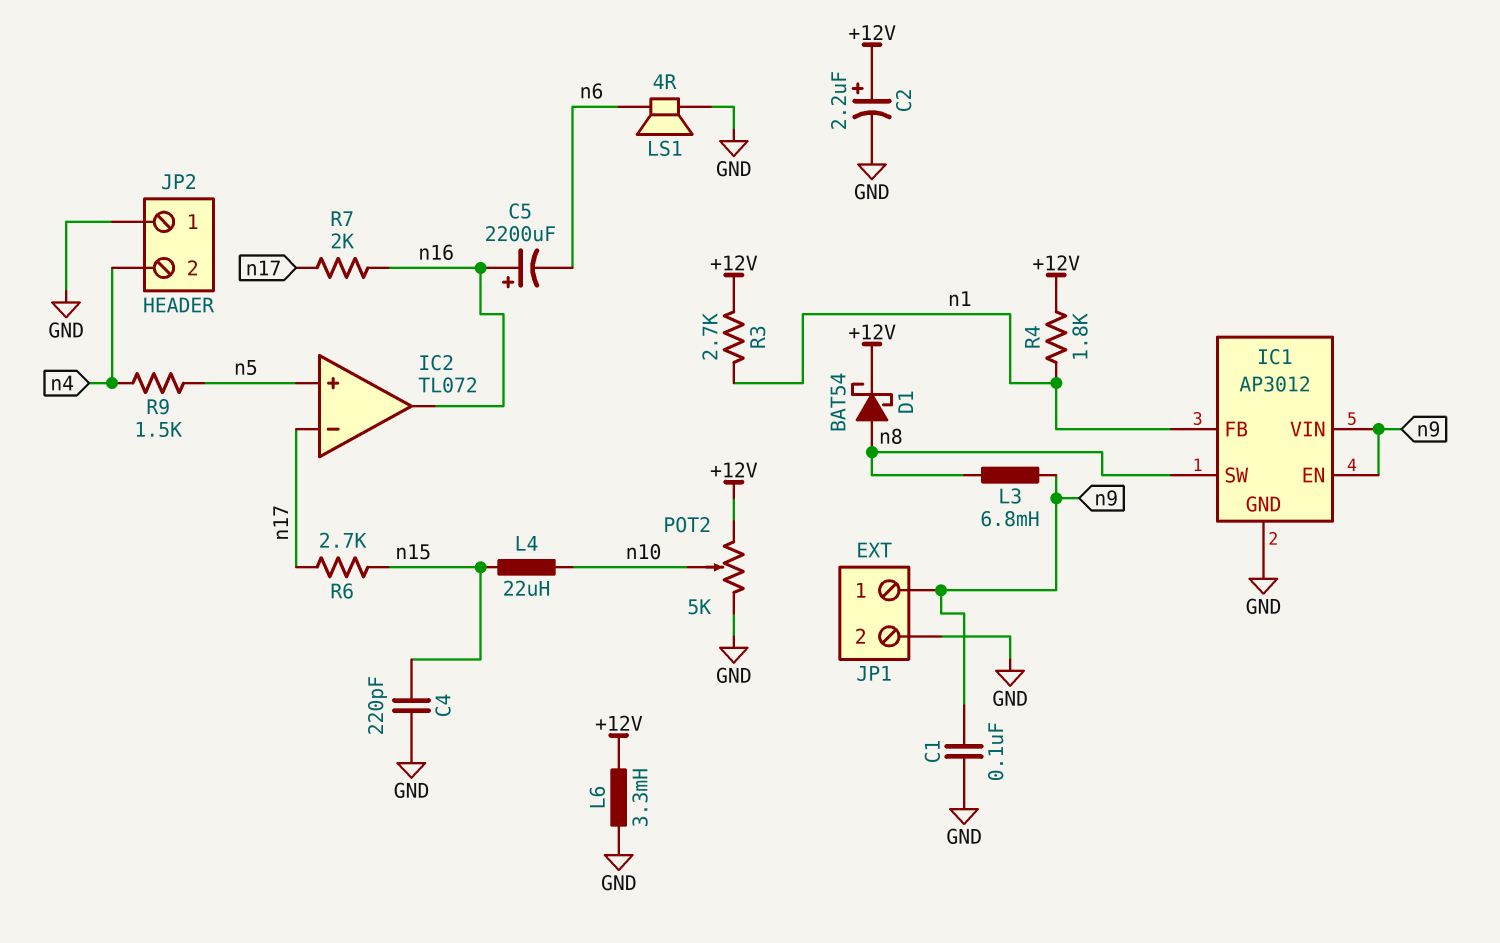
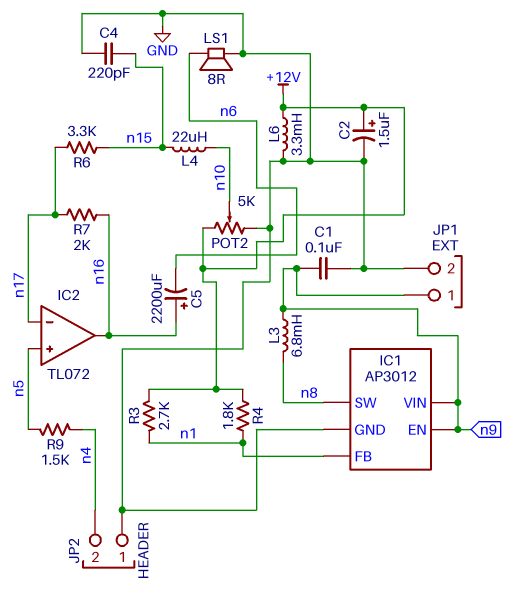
C2: 2.2uF (plus +12V, minus GND) -> 1.5uF (plus +12V, minus GND)
D1: schottky BAT54 (A n8, K +12V) -> none
LS1: speaker 4R (GND, n6) -> speaker 8R (GND, n6)
R6: 2.7k (n15, n17) -> 3.3k (n15, n17)

